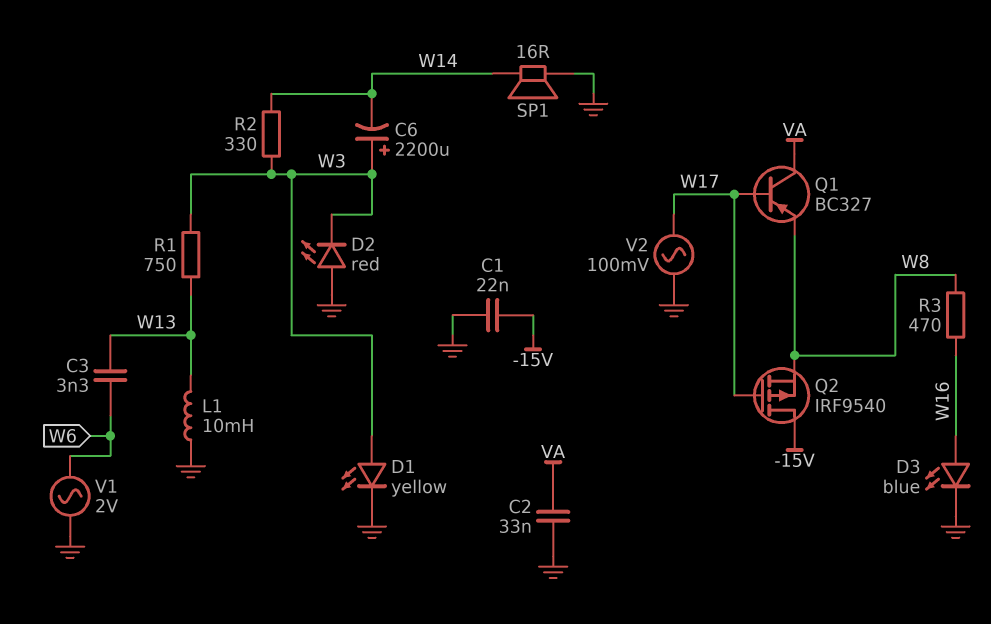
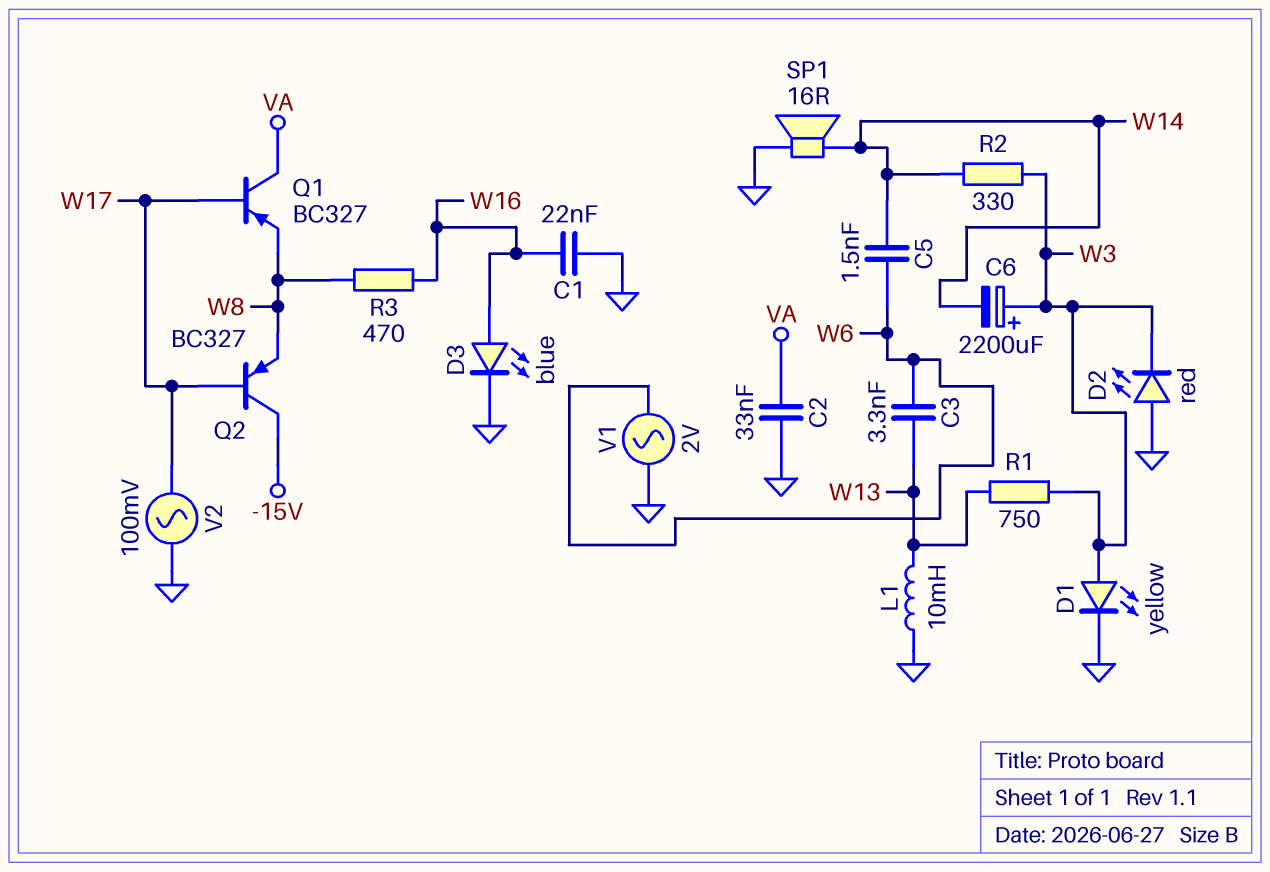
C1: 22nF (-15V, GND) -> 22nF (GND, W16)
C5: none -> 1.5nF (W6, W14)
Q2: PMOS IRF9540 (G W17, D -15V, S W8) -> PNP BC327 (B W17, C -15V, E W8)

